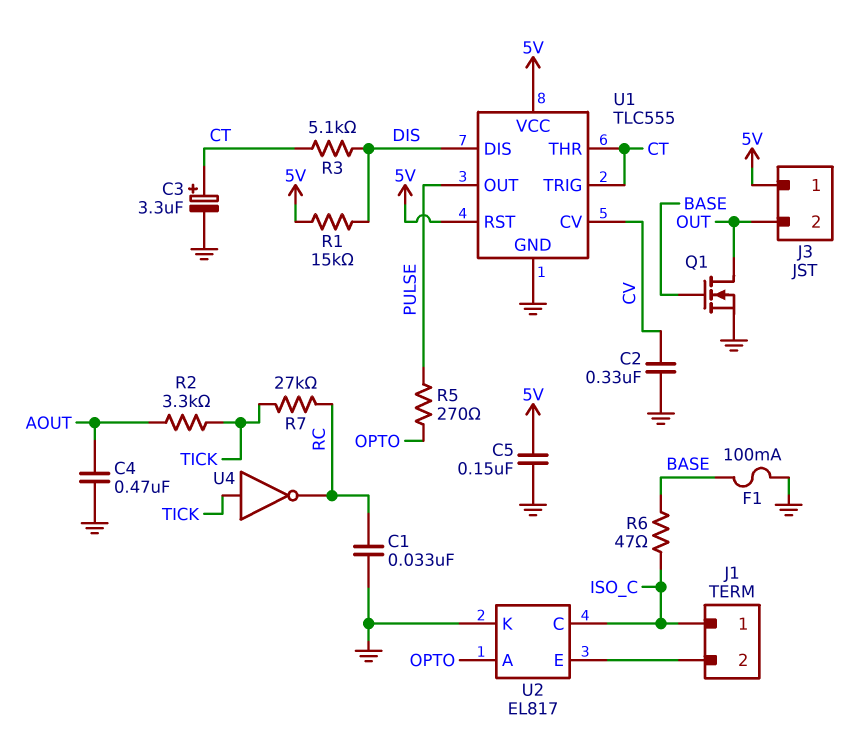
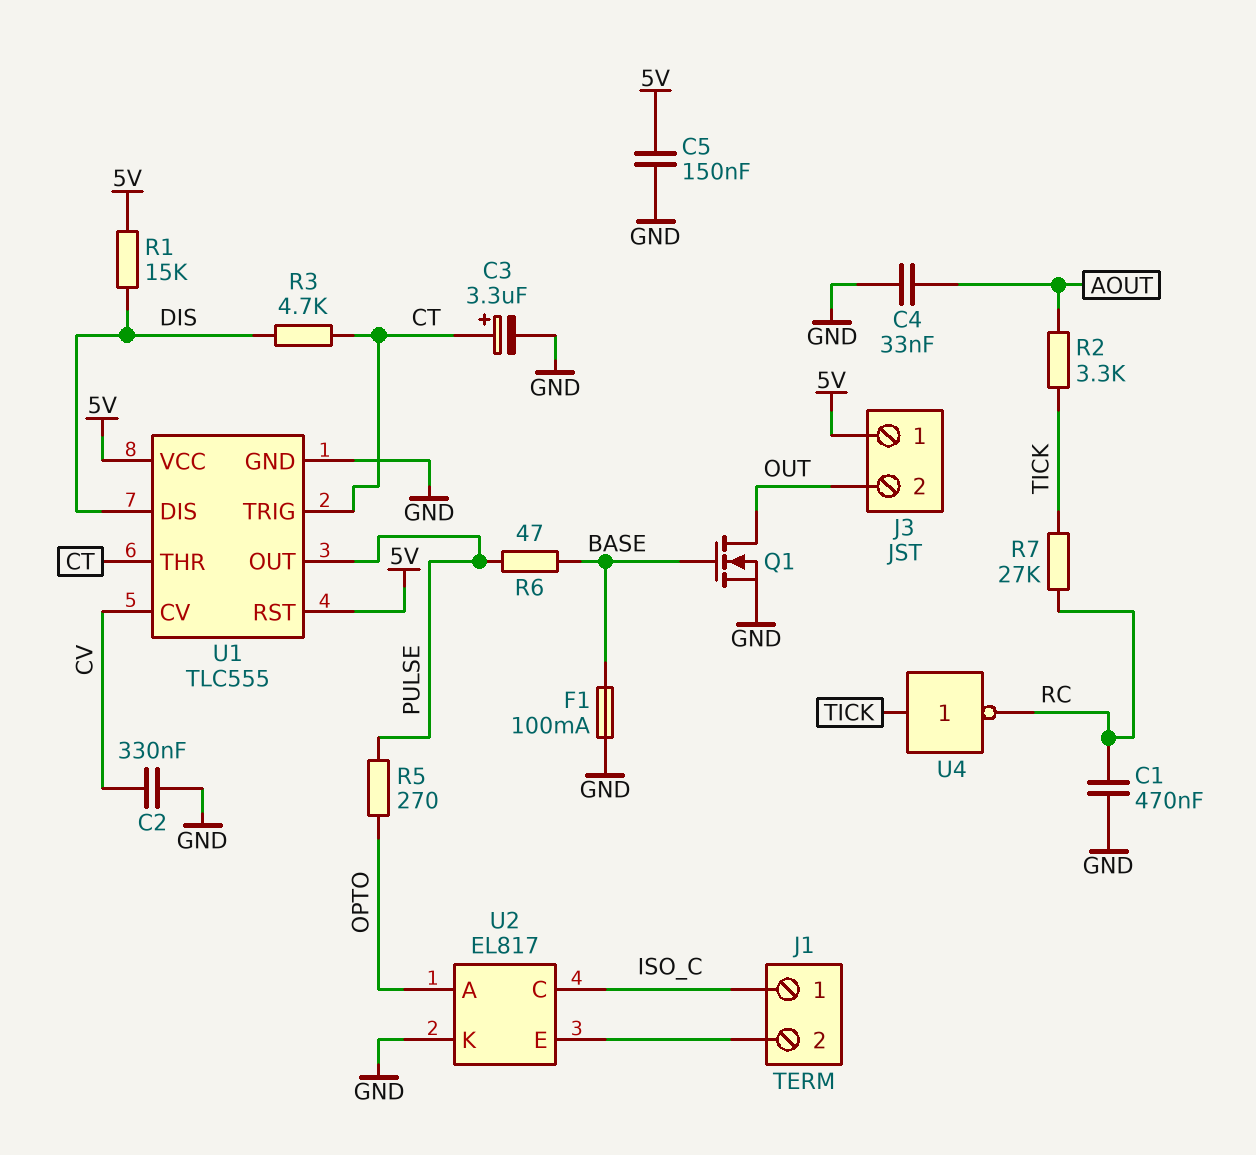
C1: 33nF (GND, RC) -> 470nF (GND, RC)
C4: 470nF (AOUT, GND) -> 33nF (AOUT, GND)
R3: 5.1k (CT, DIS) -> 4.7k (CT, DIS)
R6: 47 (BASE, ISO_C) -> 47 (BASE, PULSE)

